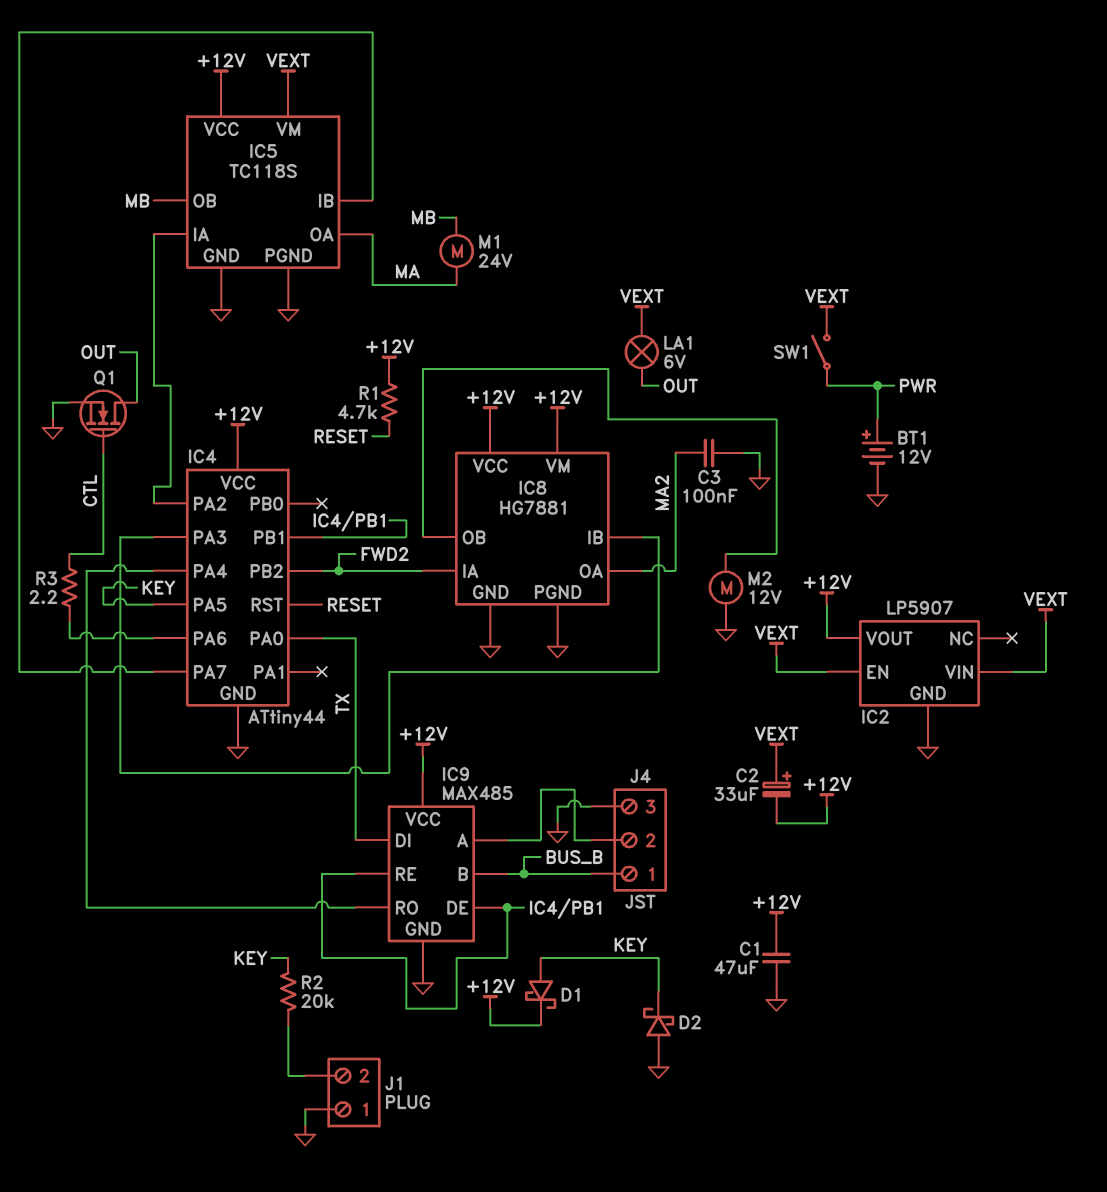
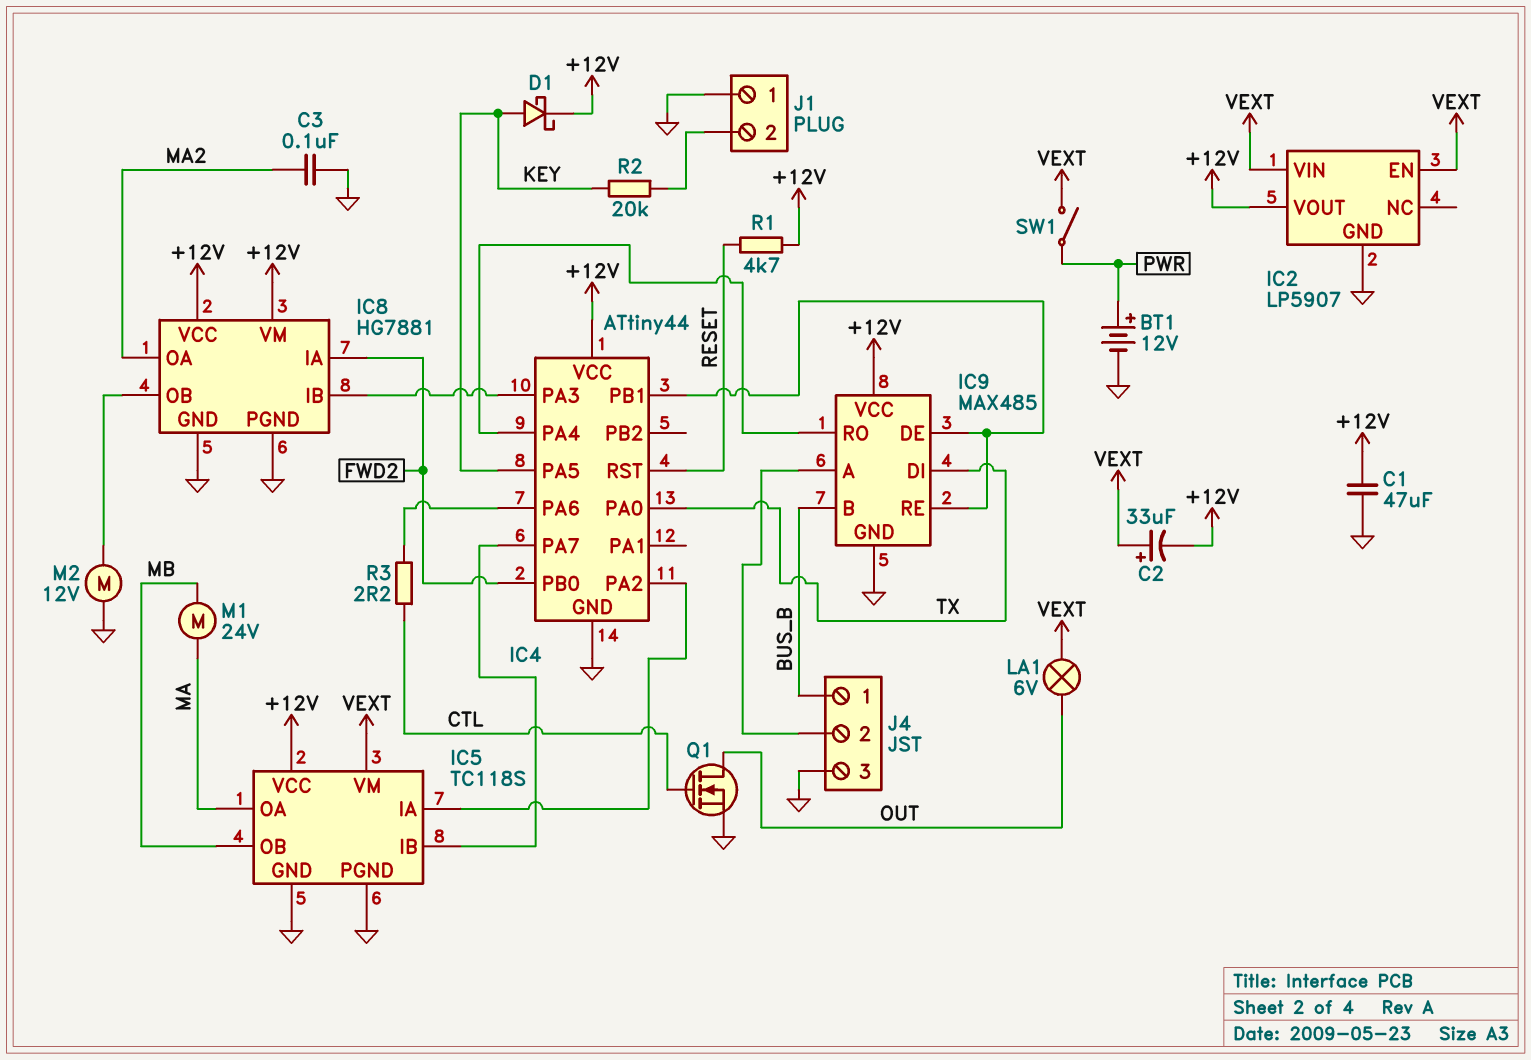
D2: schottky (A GND, K KEY) -> none
IC4 pin PB0: none -> FWD2
IC4 pin PB2: FWD2 -> none

